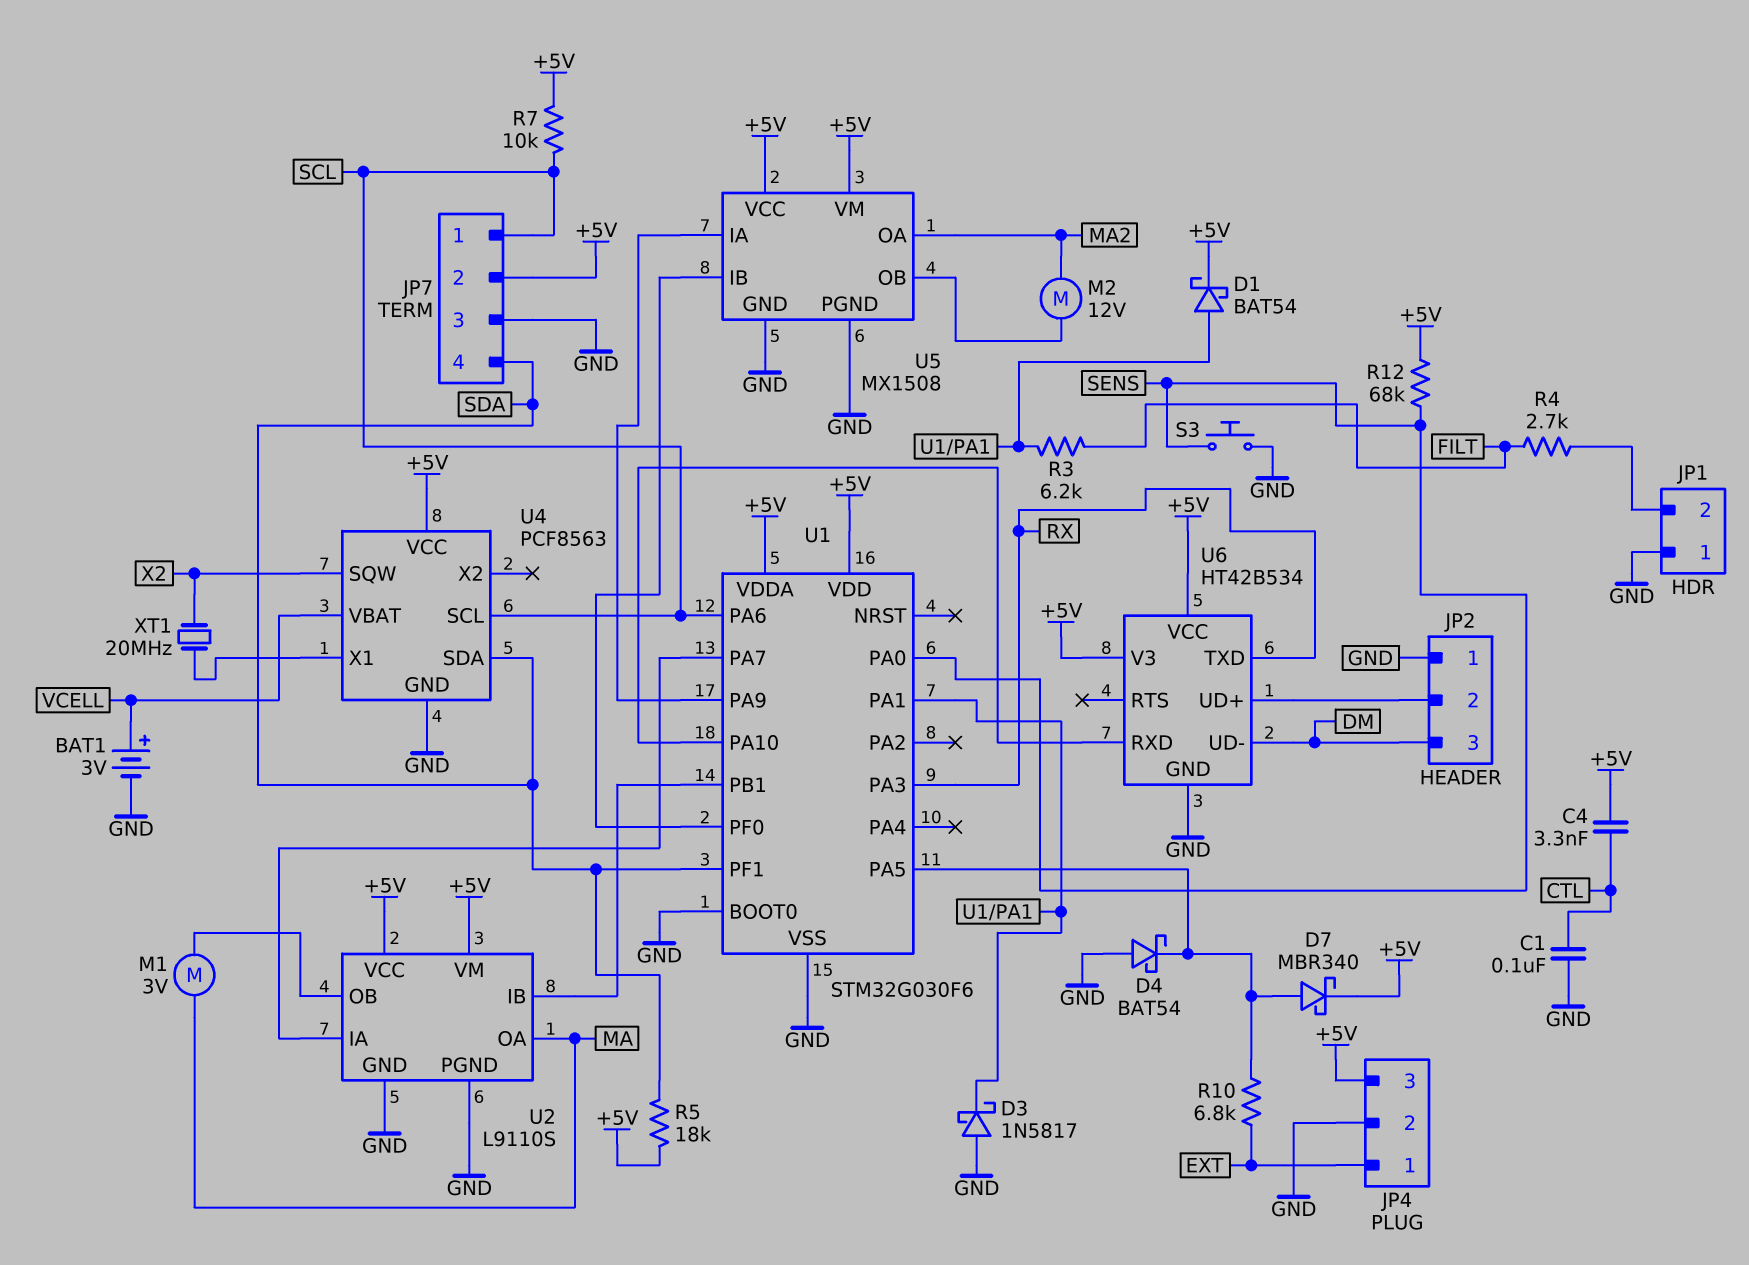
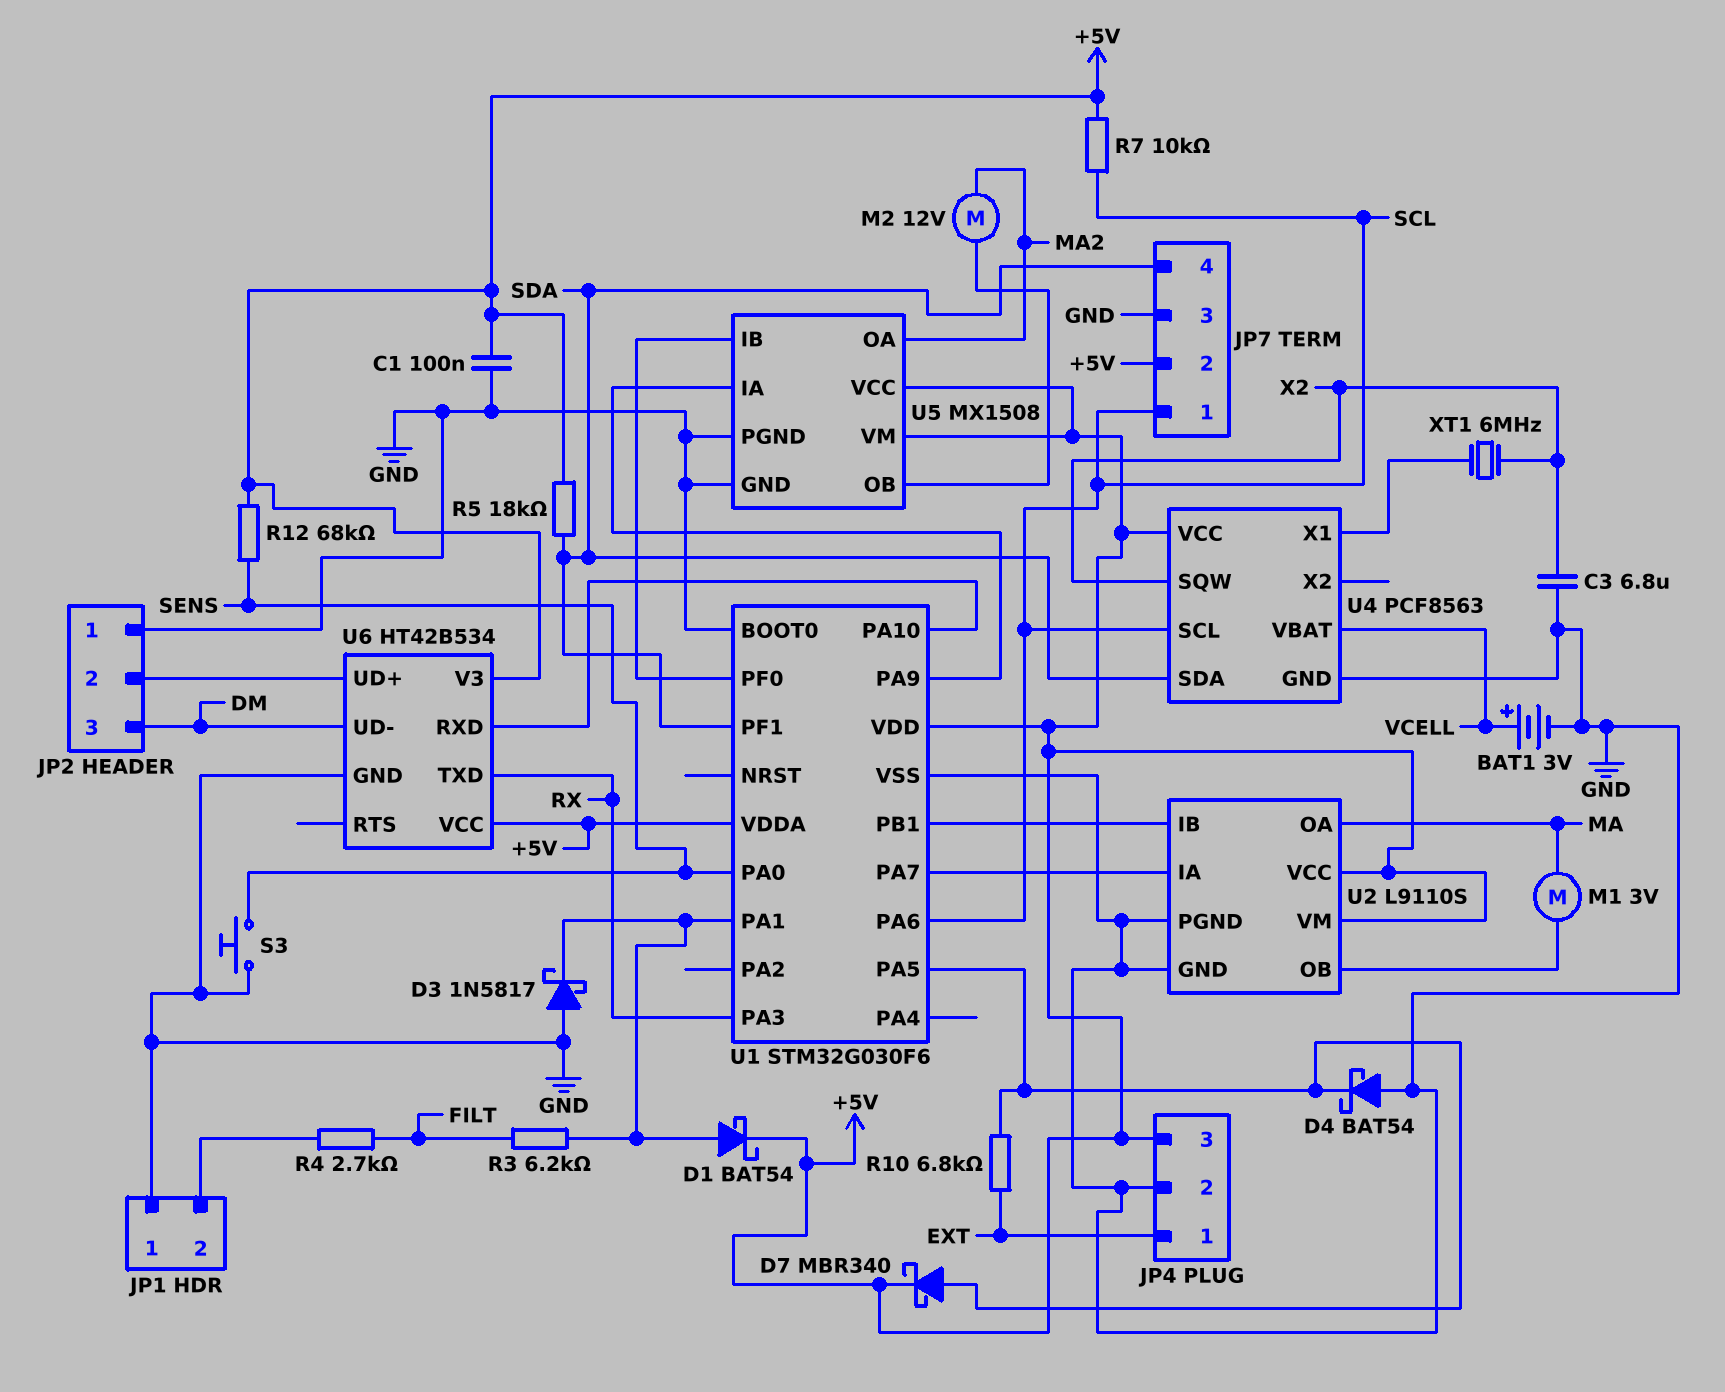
C1: 100nF (CTL, GND) -> 100nF (+5V, GND)
C3: none -> 6.8uF (GND, X2)
C4: 3.3nF (+5V, CTL) -> none
XT1: 20MHz (U4/X1, X2) -> 6MHz (U4/X1, X2)

